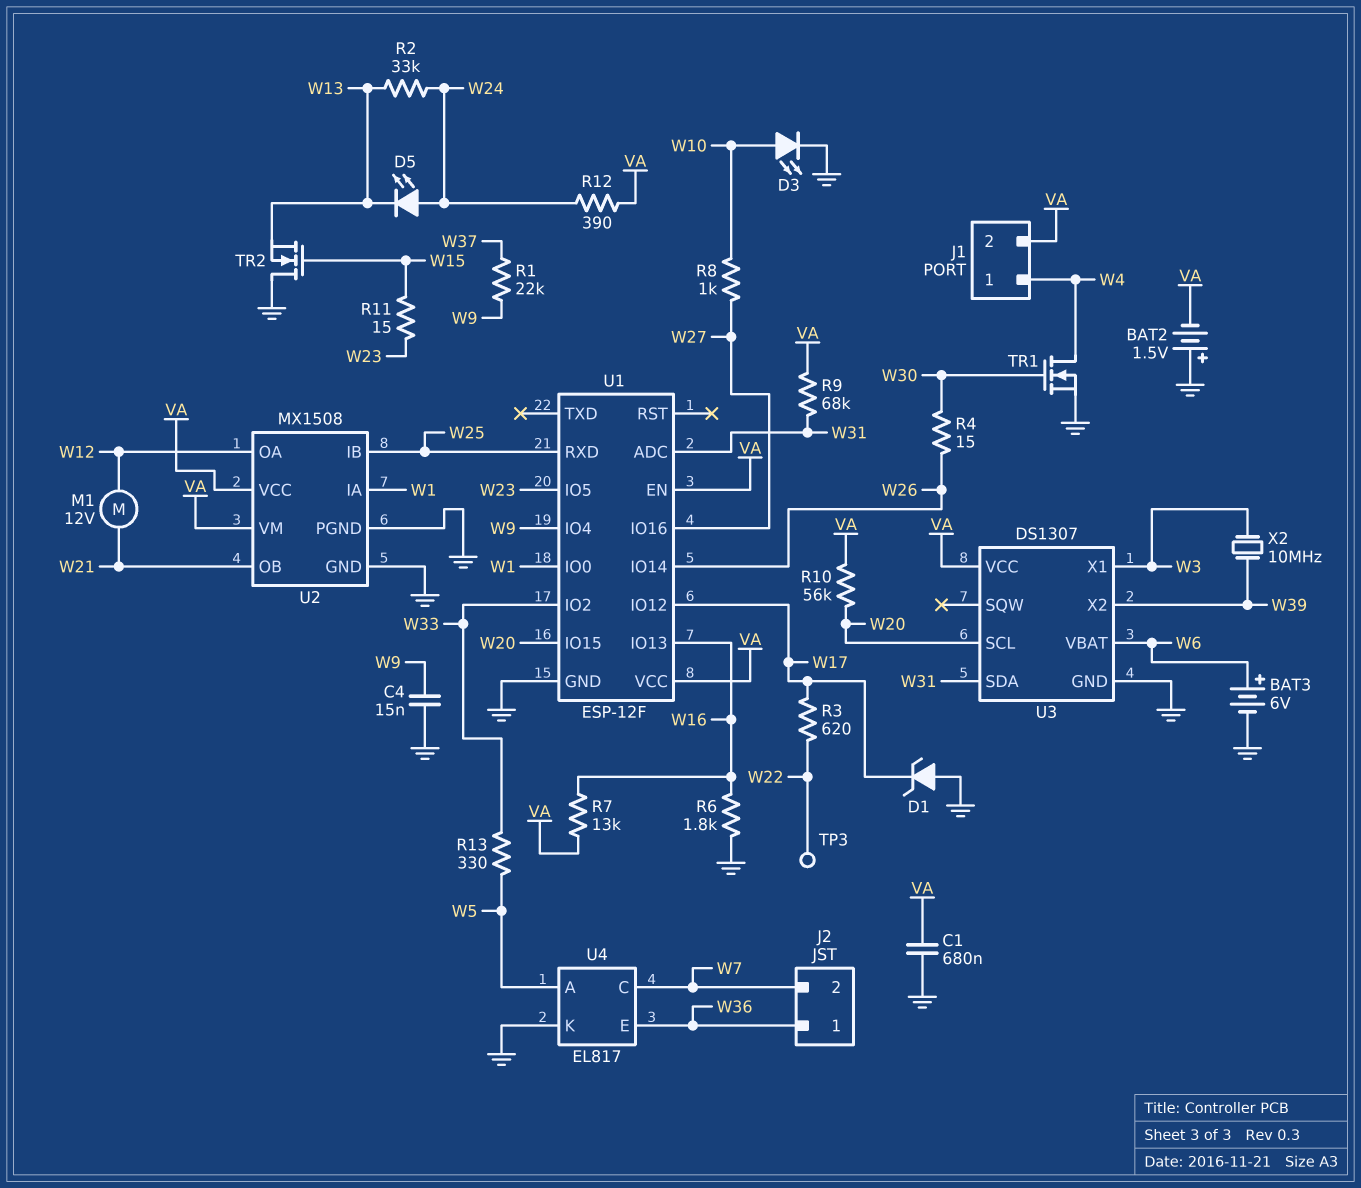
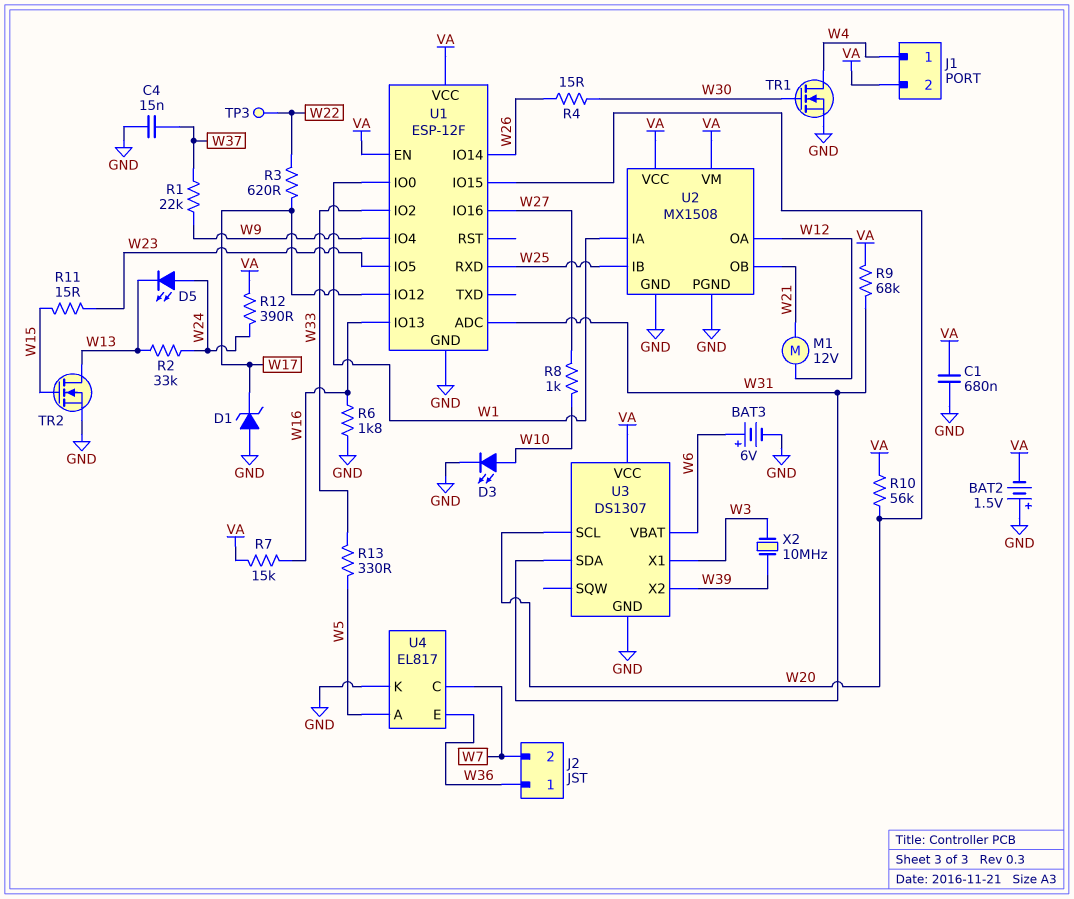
C4: 15nF (GND, W9) -> 15nF (GND, W37)
R7: 13k (VA, W16) -> 15k (VA, W16)
TR2: NMOS (G W15, D GND, S W13) -> NMOS (G W15, D W13, S GND)

